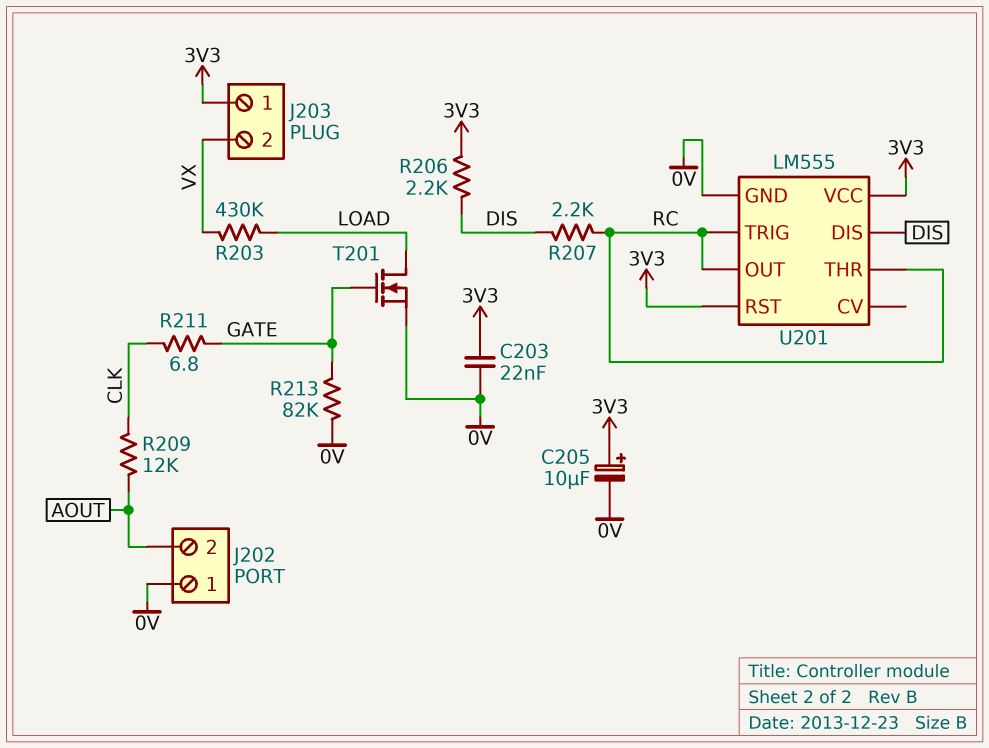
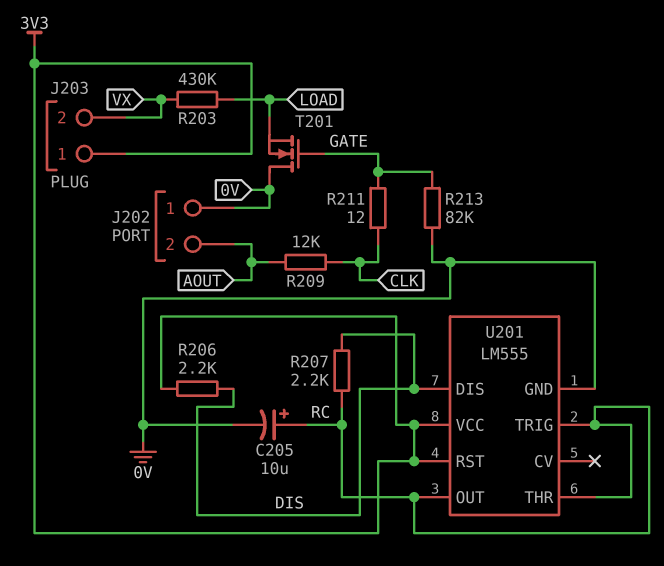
C203: 22nF (0V, 3V3) -> none
C205: 10uF (plus 3V3, minus 0V) -> 10uF (plus RC, minus 0V)
R211: 6.8 (CLK, GATE) -> 12 (CLK, GATE)
T201: NMOS (G GATE, D LOAD, S 0V) -> NMOS (G GATE, D 0V, S LOAD)

